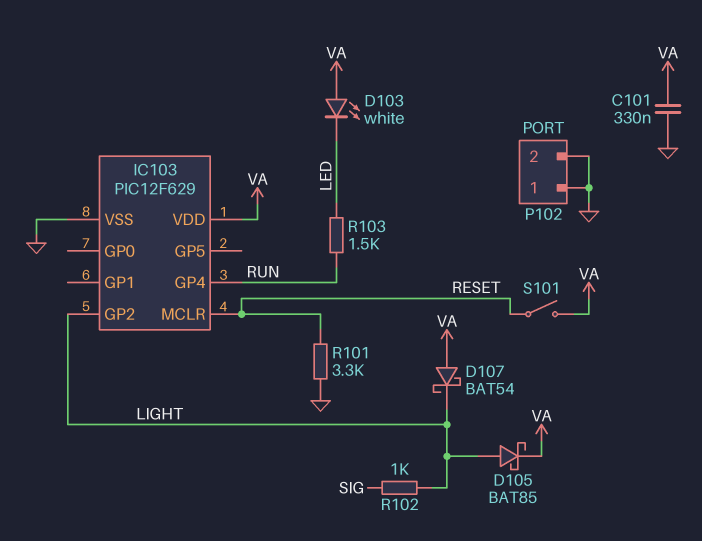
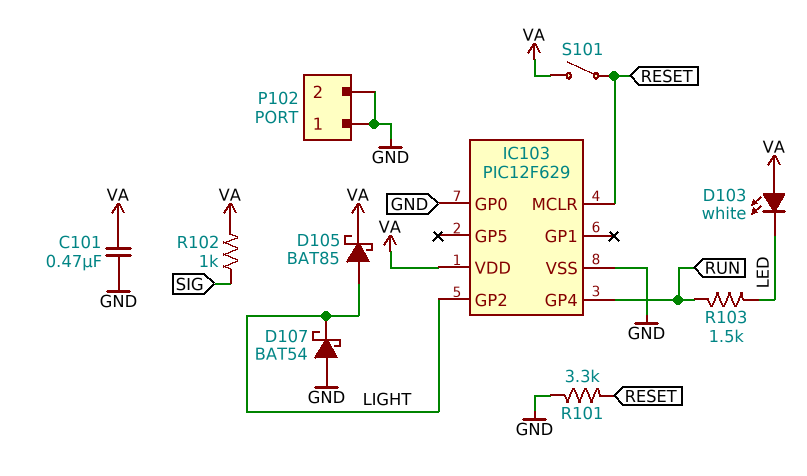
C101: 330nF (GND, VA) -> 470nF (GND, VA)
D107: schottky BAT54 (A VA, K LIGHT) -> schottky BAT54 (A GND, K LIGHT)
IC103 pin GP0: none -> GND
R102: 1k (LIGHT, SIG) -> 1k (SIG, VA)

